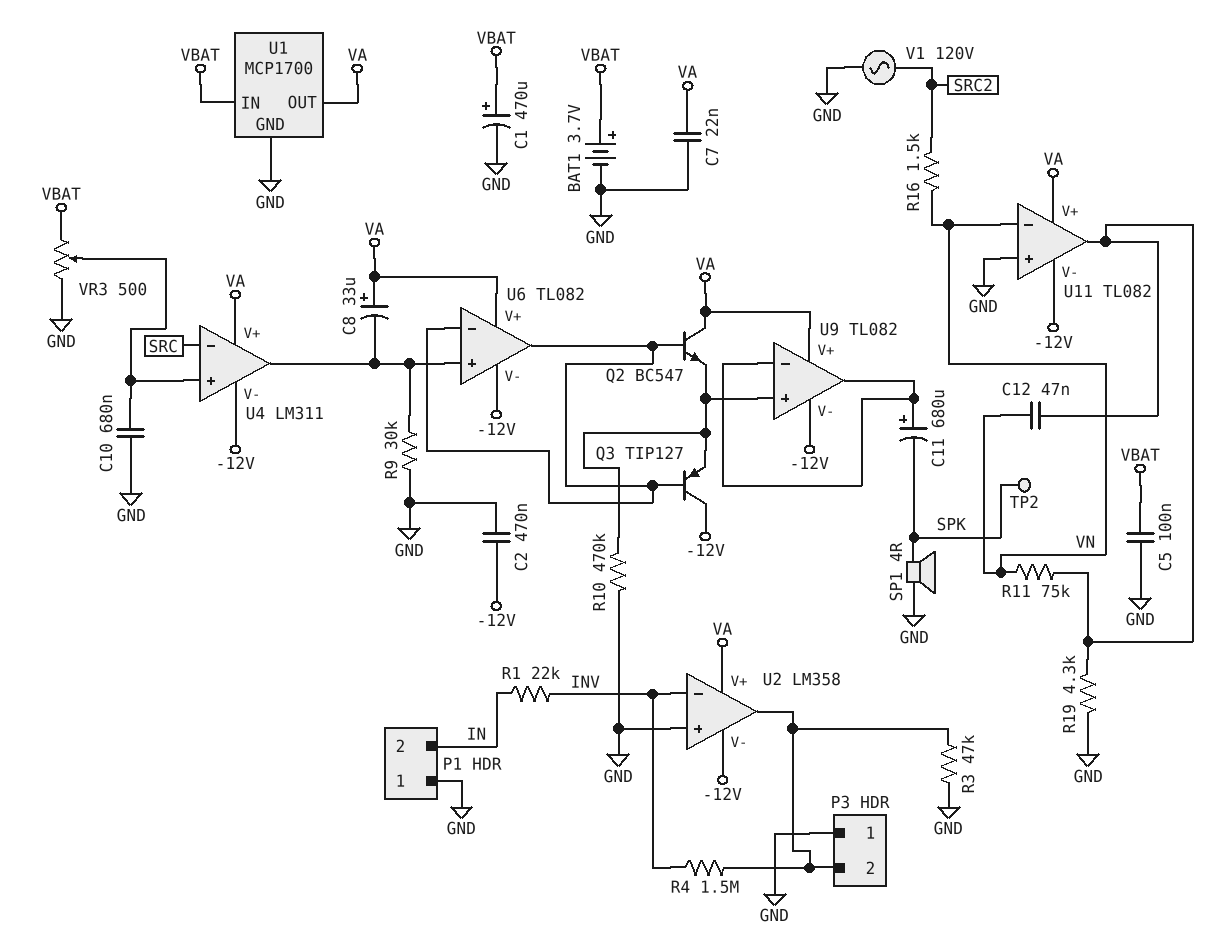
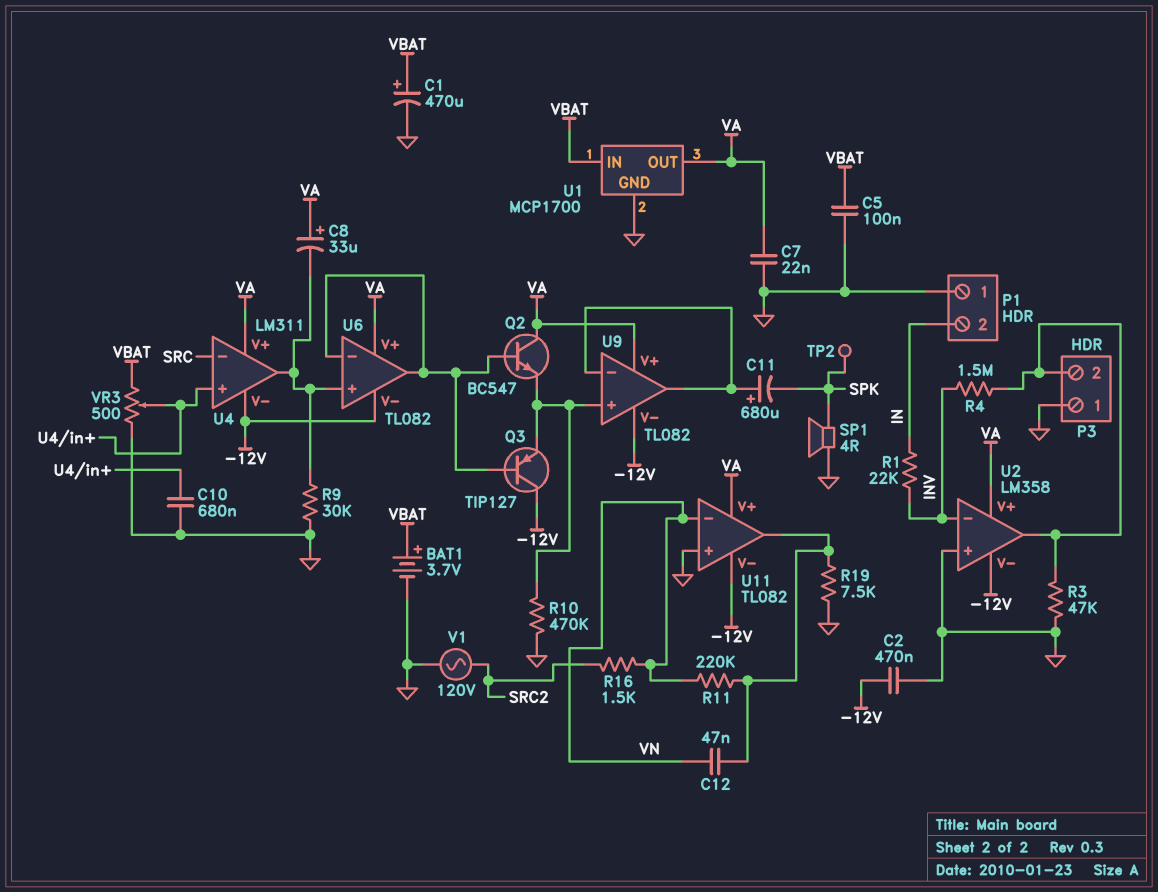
R11: 75k (U11/out, VN) -> 220k (U11/out, VN)
R19: 4.3k (GND, U11/out) -> 7.5k (GND, U11/out)

